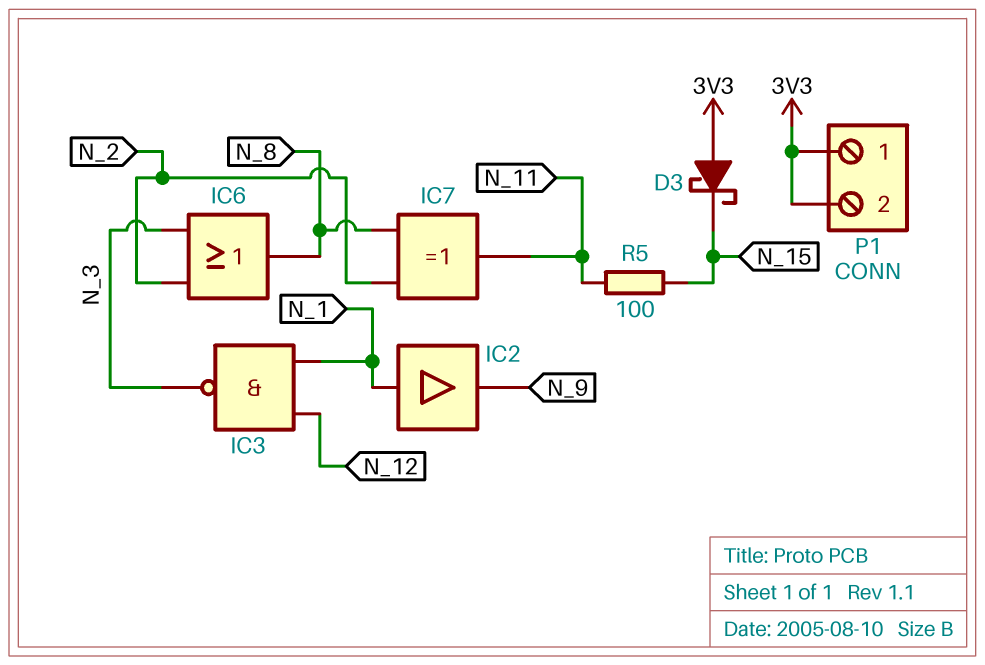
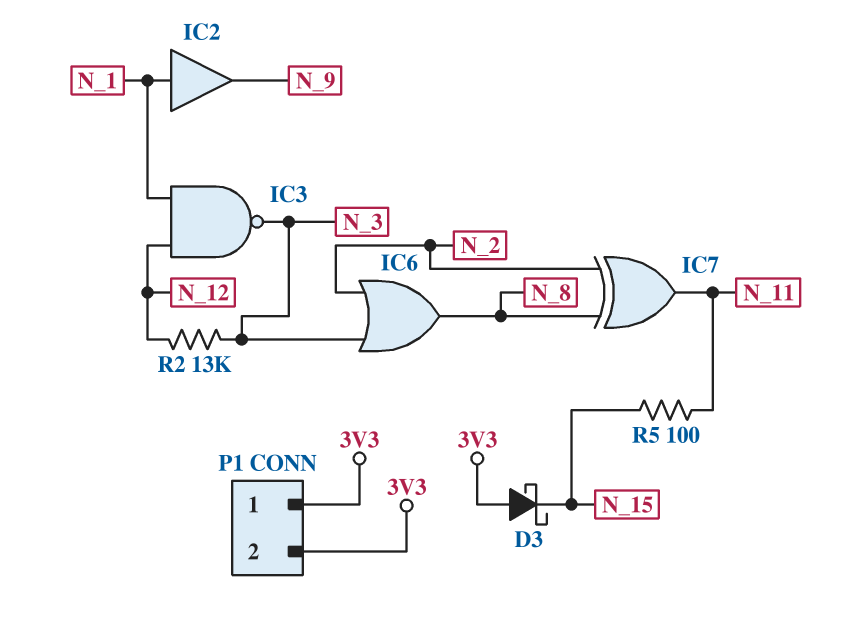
R2: none -> 13k (N_3, N_12)

